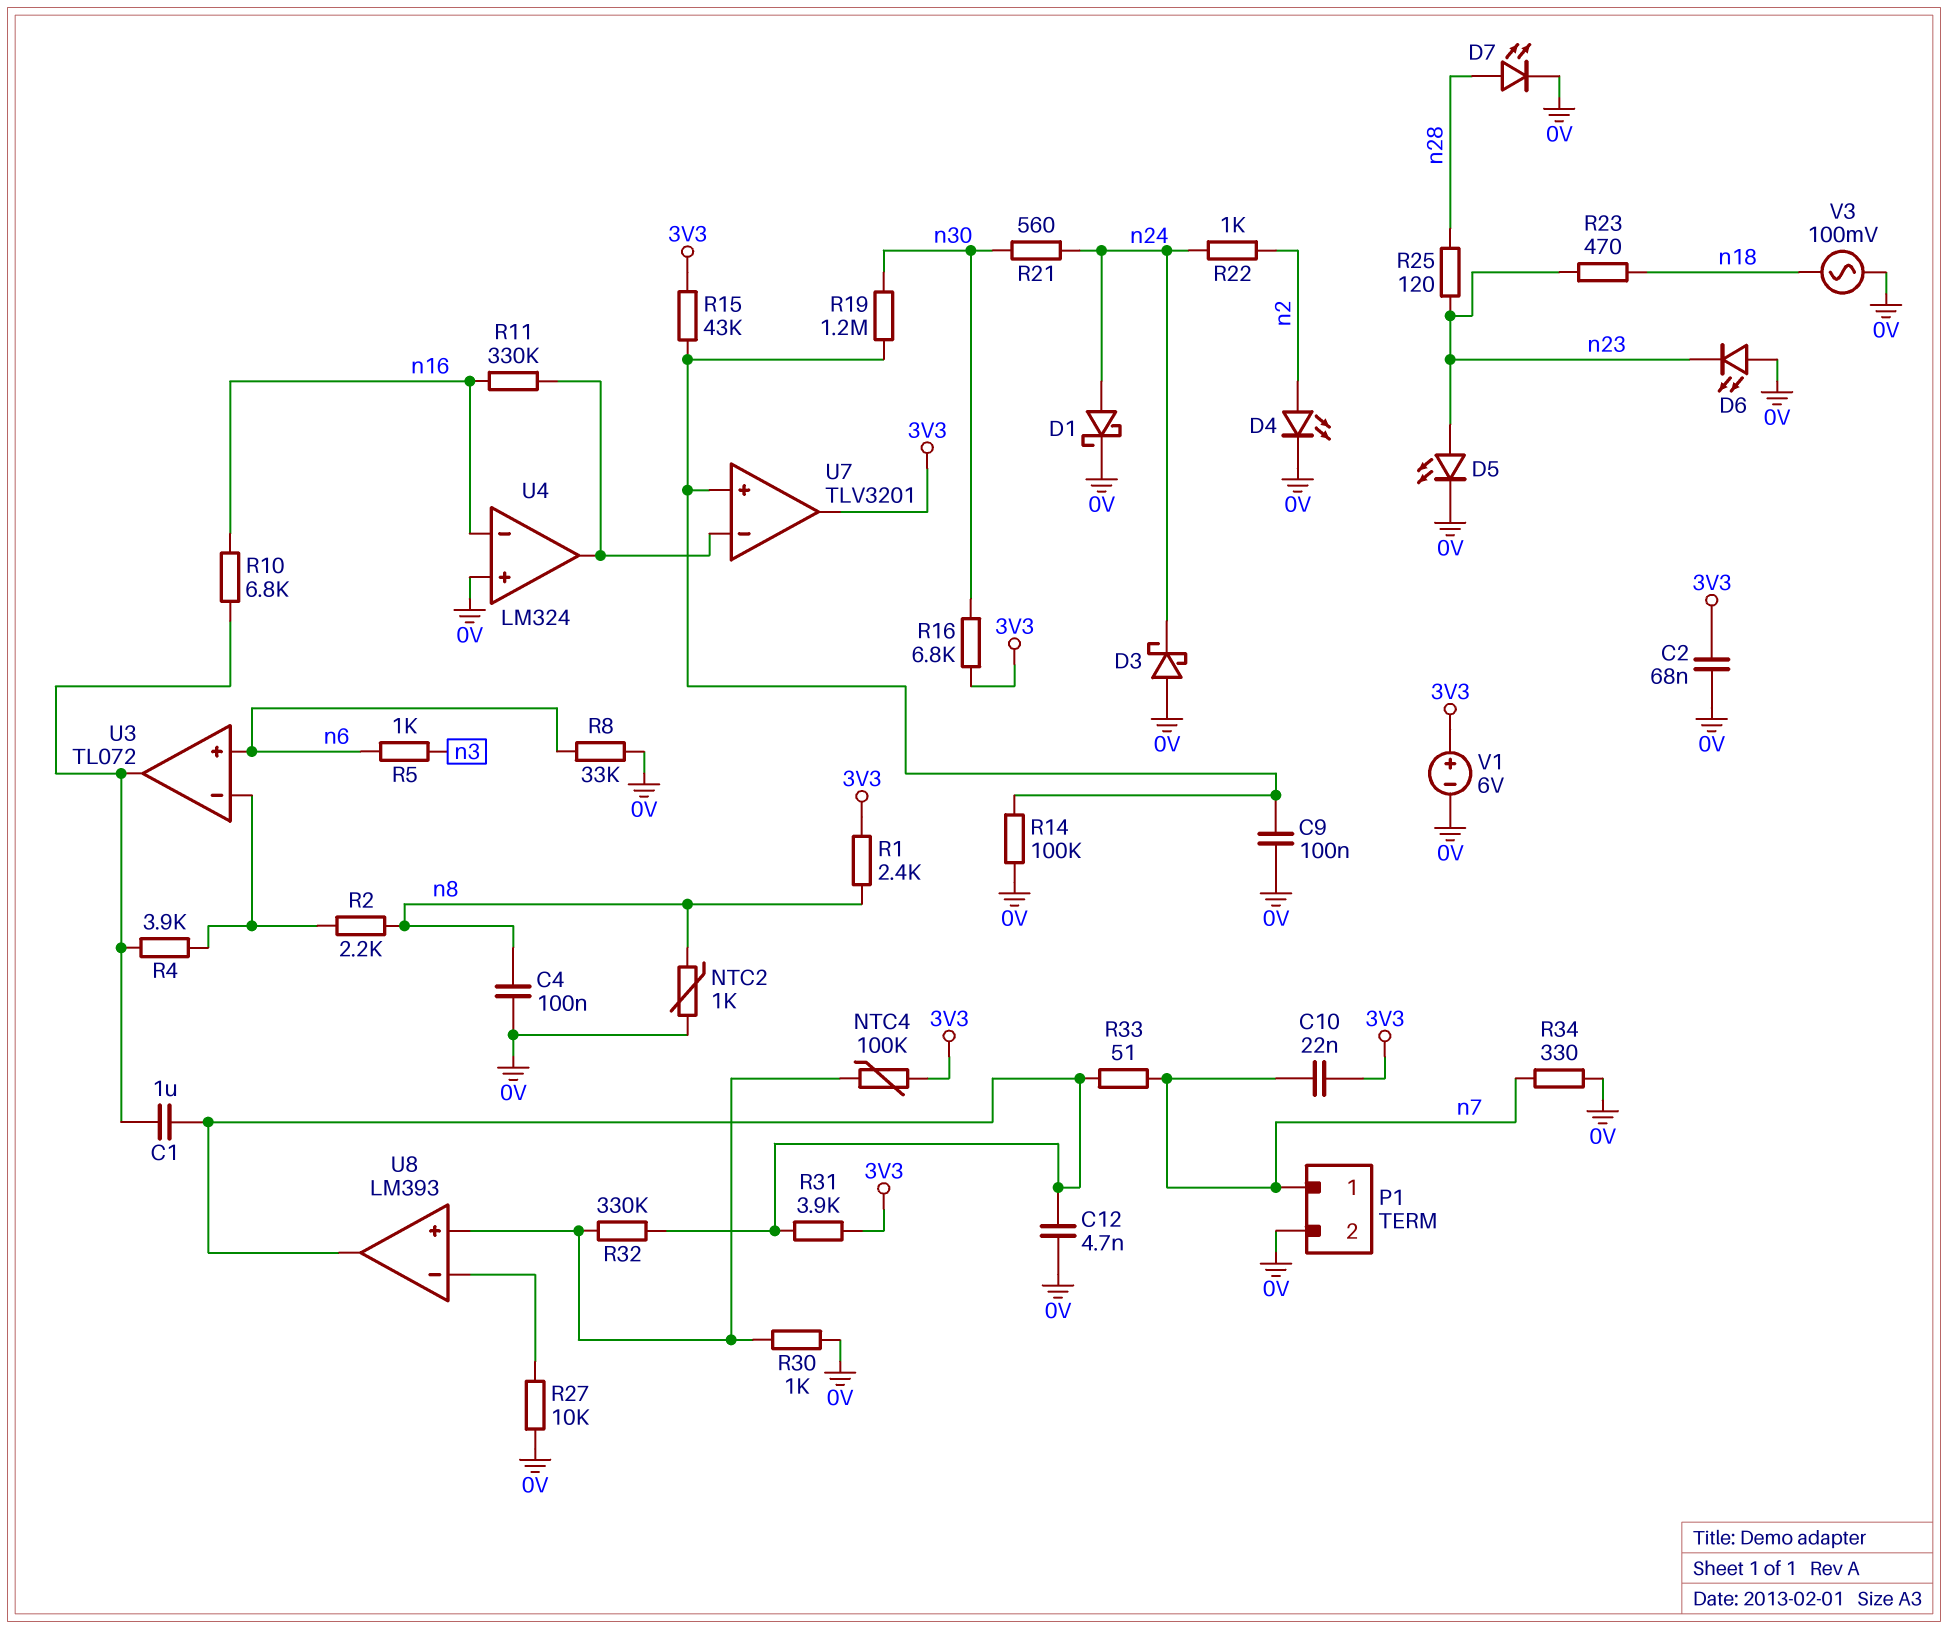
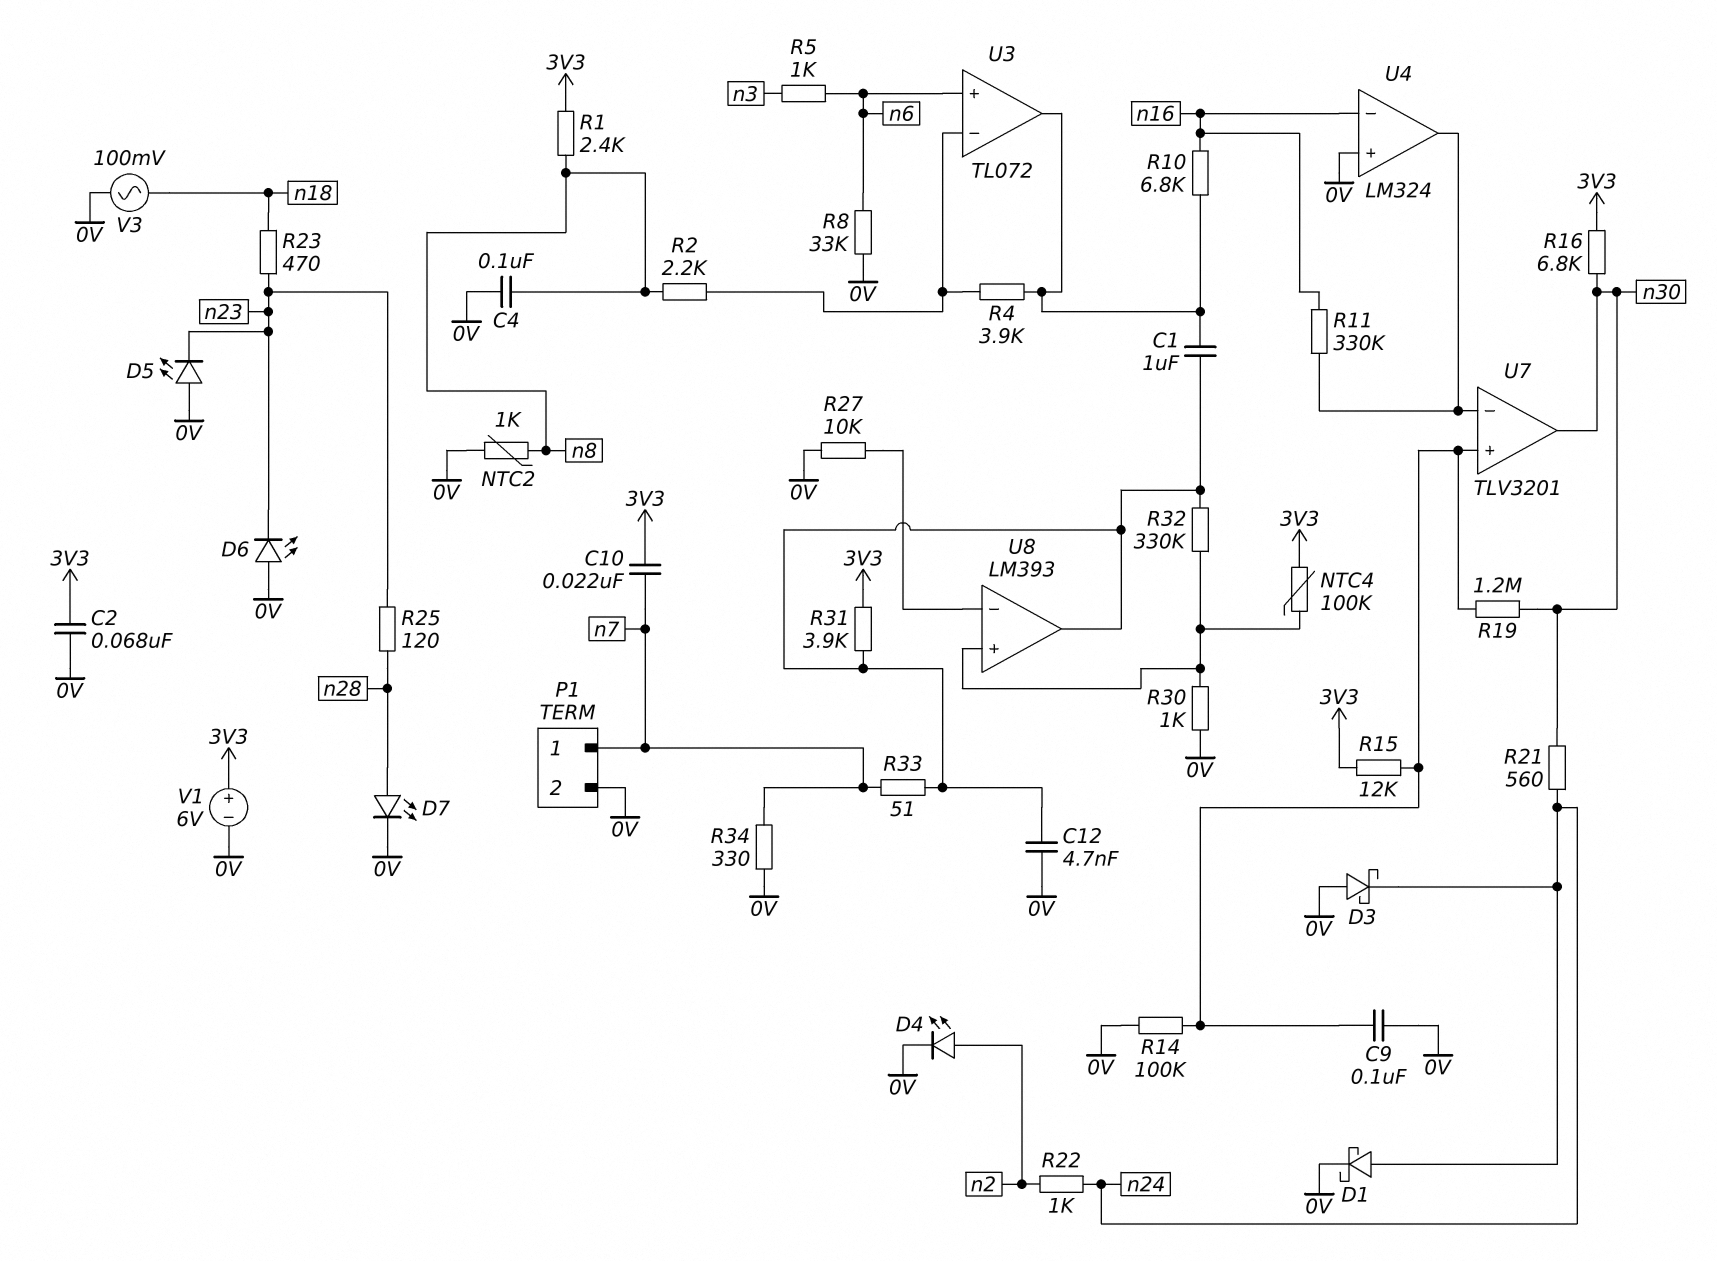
D5: LED (A n23, K 0V) -> LED (A 0V, K n23)
R15: 43k (3V3, U7/in+) -> 12k (3V3, U7/in+)
U7 pin out: 3V3 -> n30

